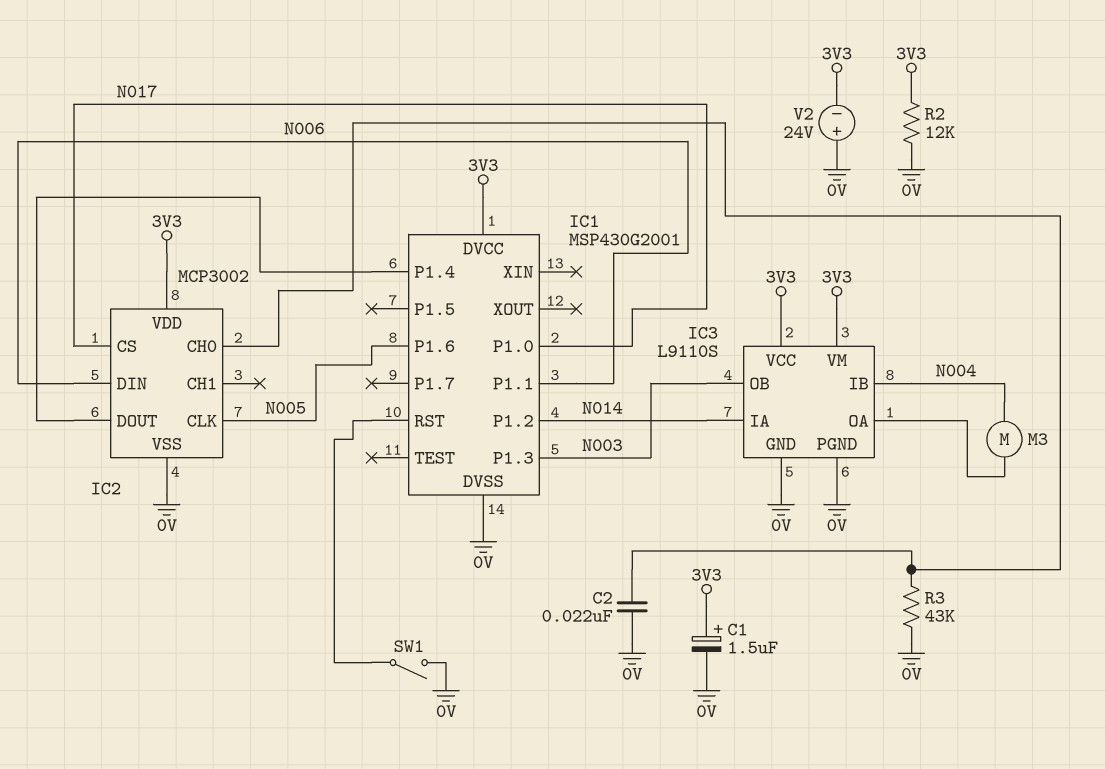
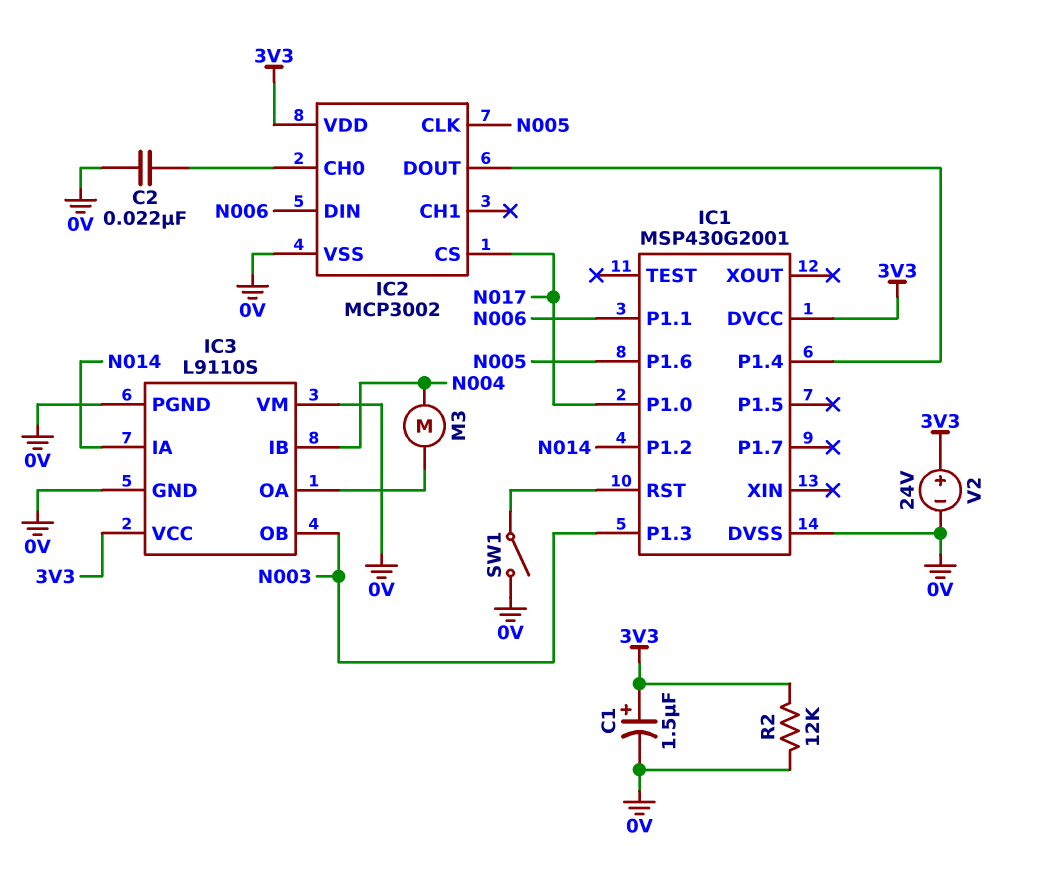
IC3 pin VM: 3V3 -> 0V
R3: 43k (0V, IC2/CH0) -> none
V2: 24V (plus 0V, minus 3V3) -> 24V (plus 3V3, minus 0V)

